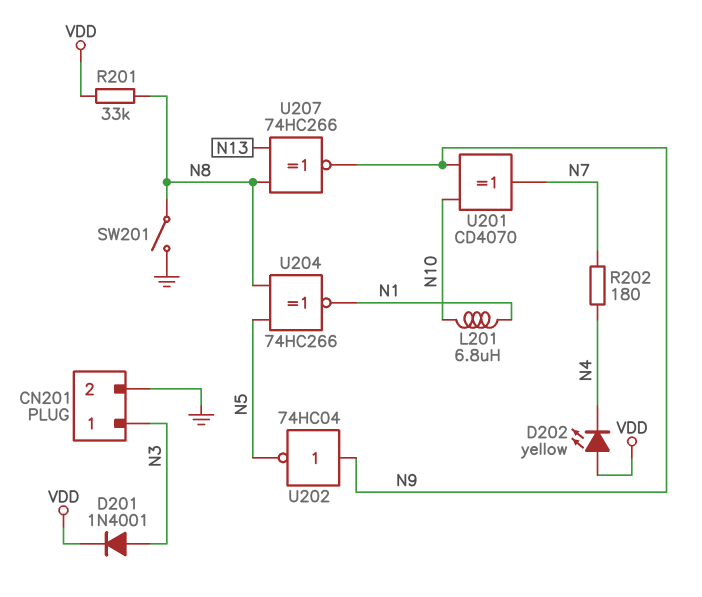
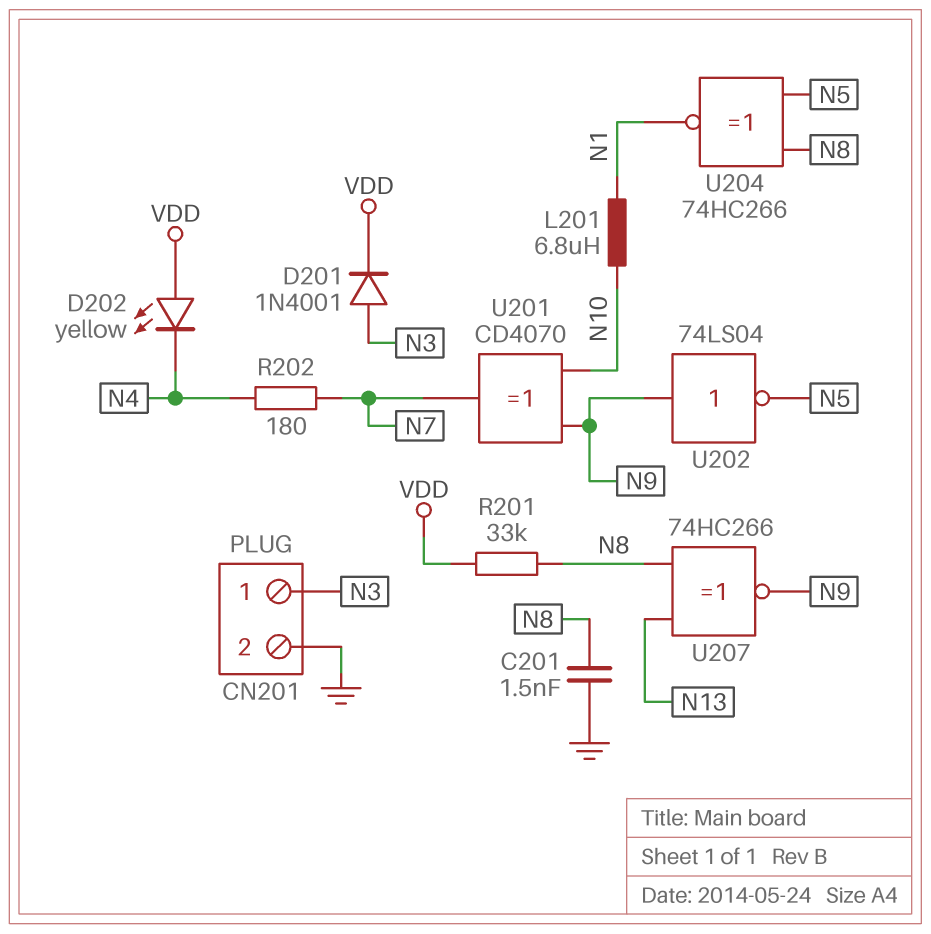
C201: none -> 1.5nF (GND, N8)
SW201: switch (GND, N8) -> none
U202: NOT 74HC04 (in N9, out N5) -> NOT 74LS04 (in N9, out N5)

